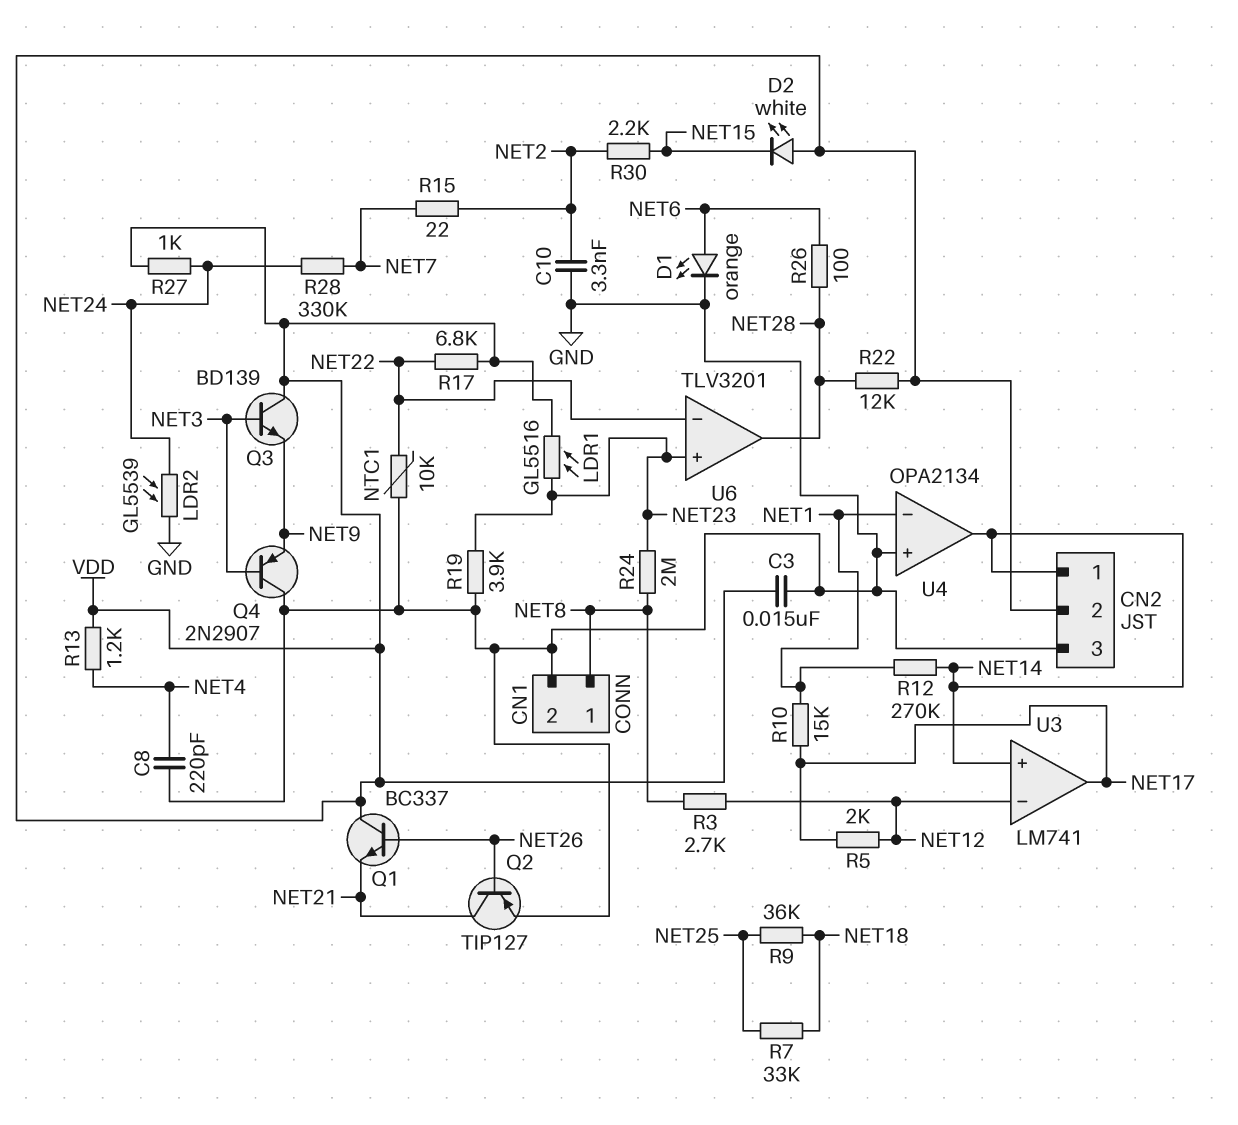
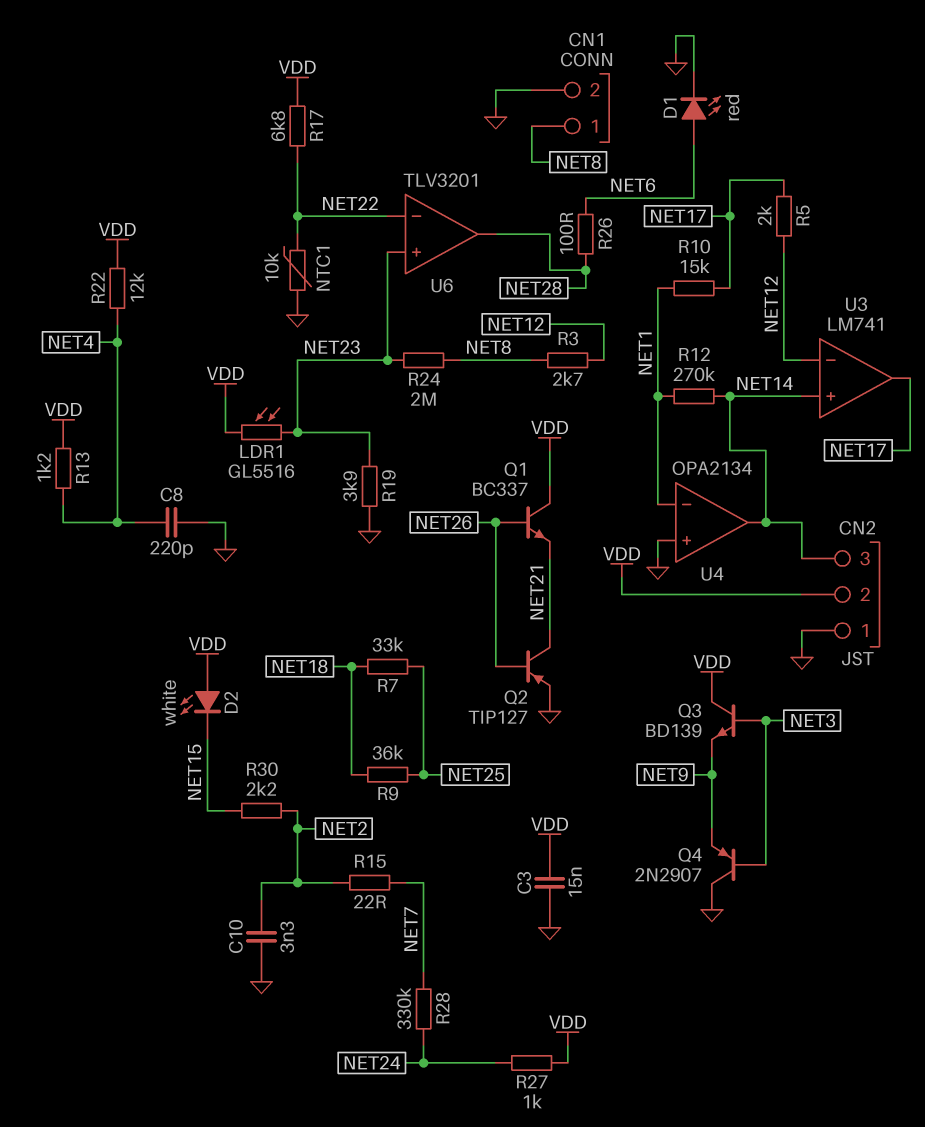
CN2 pin 1: NET14 -> GND
CN2 pin 3: GND -> NET14
D1: LED orange (A NET6, K GND) -> LED red (A NET6, K GND)
LDR2: GL5539 (GND, NET24) -> none
R22: 12k (NET28, VDD) -> 12k (NET4, VDD)

